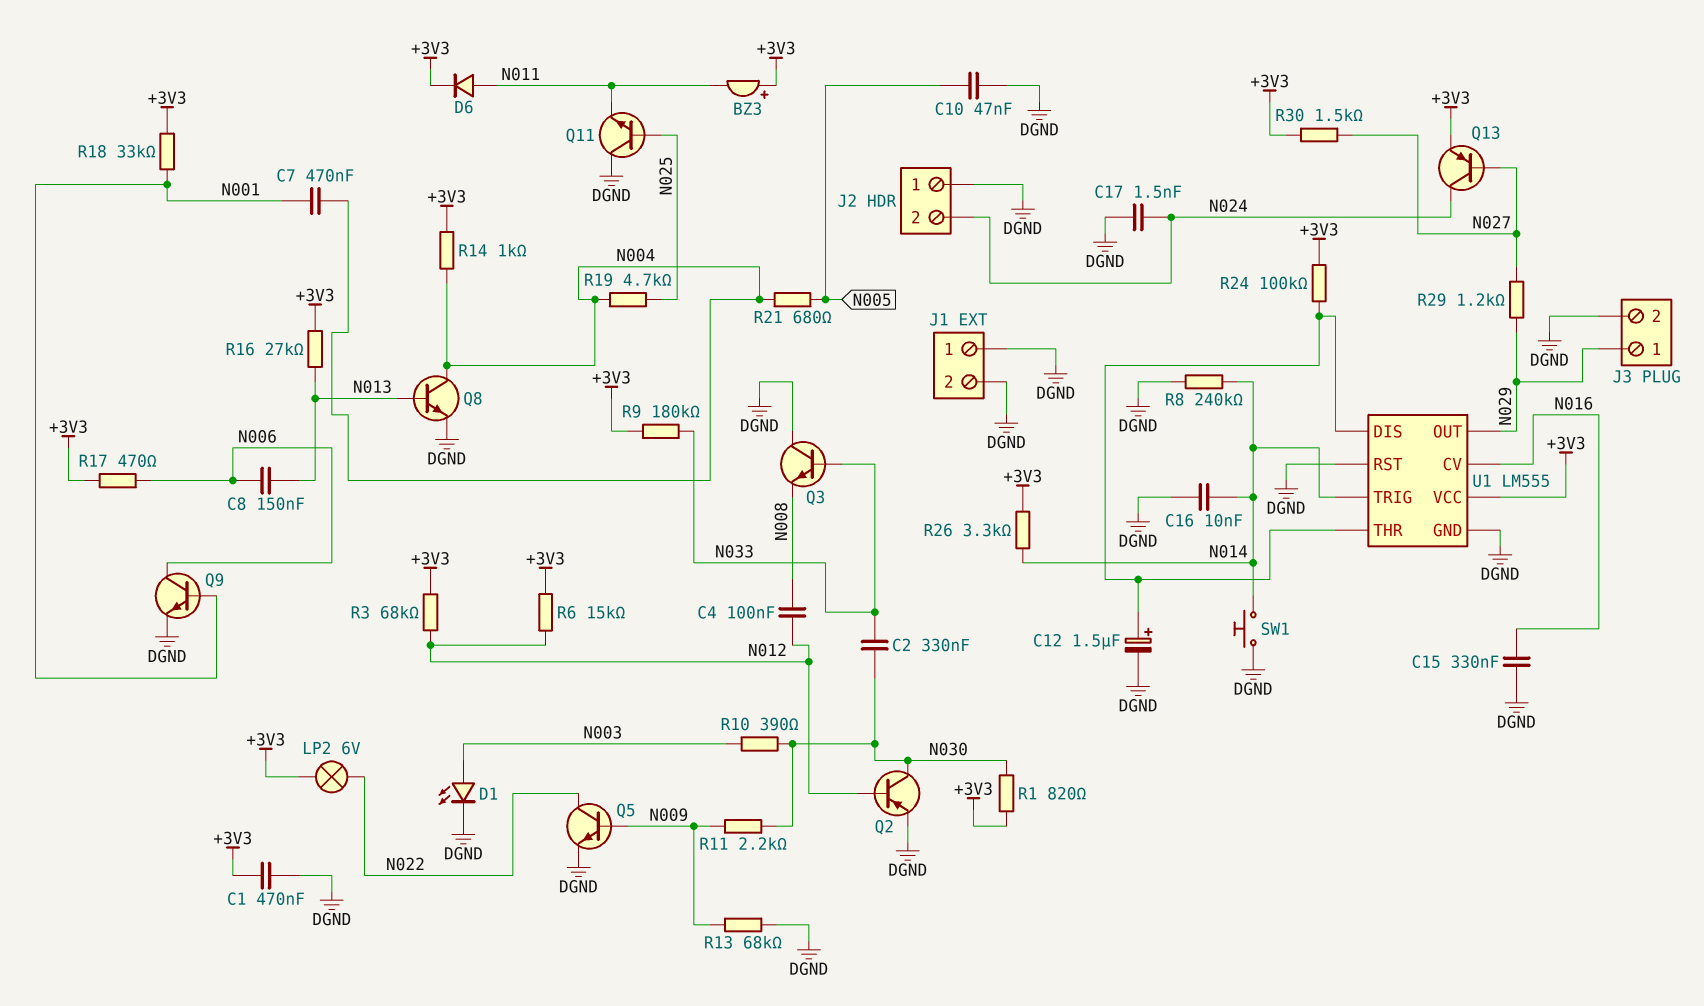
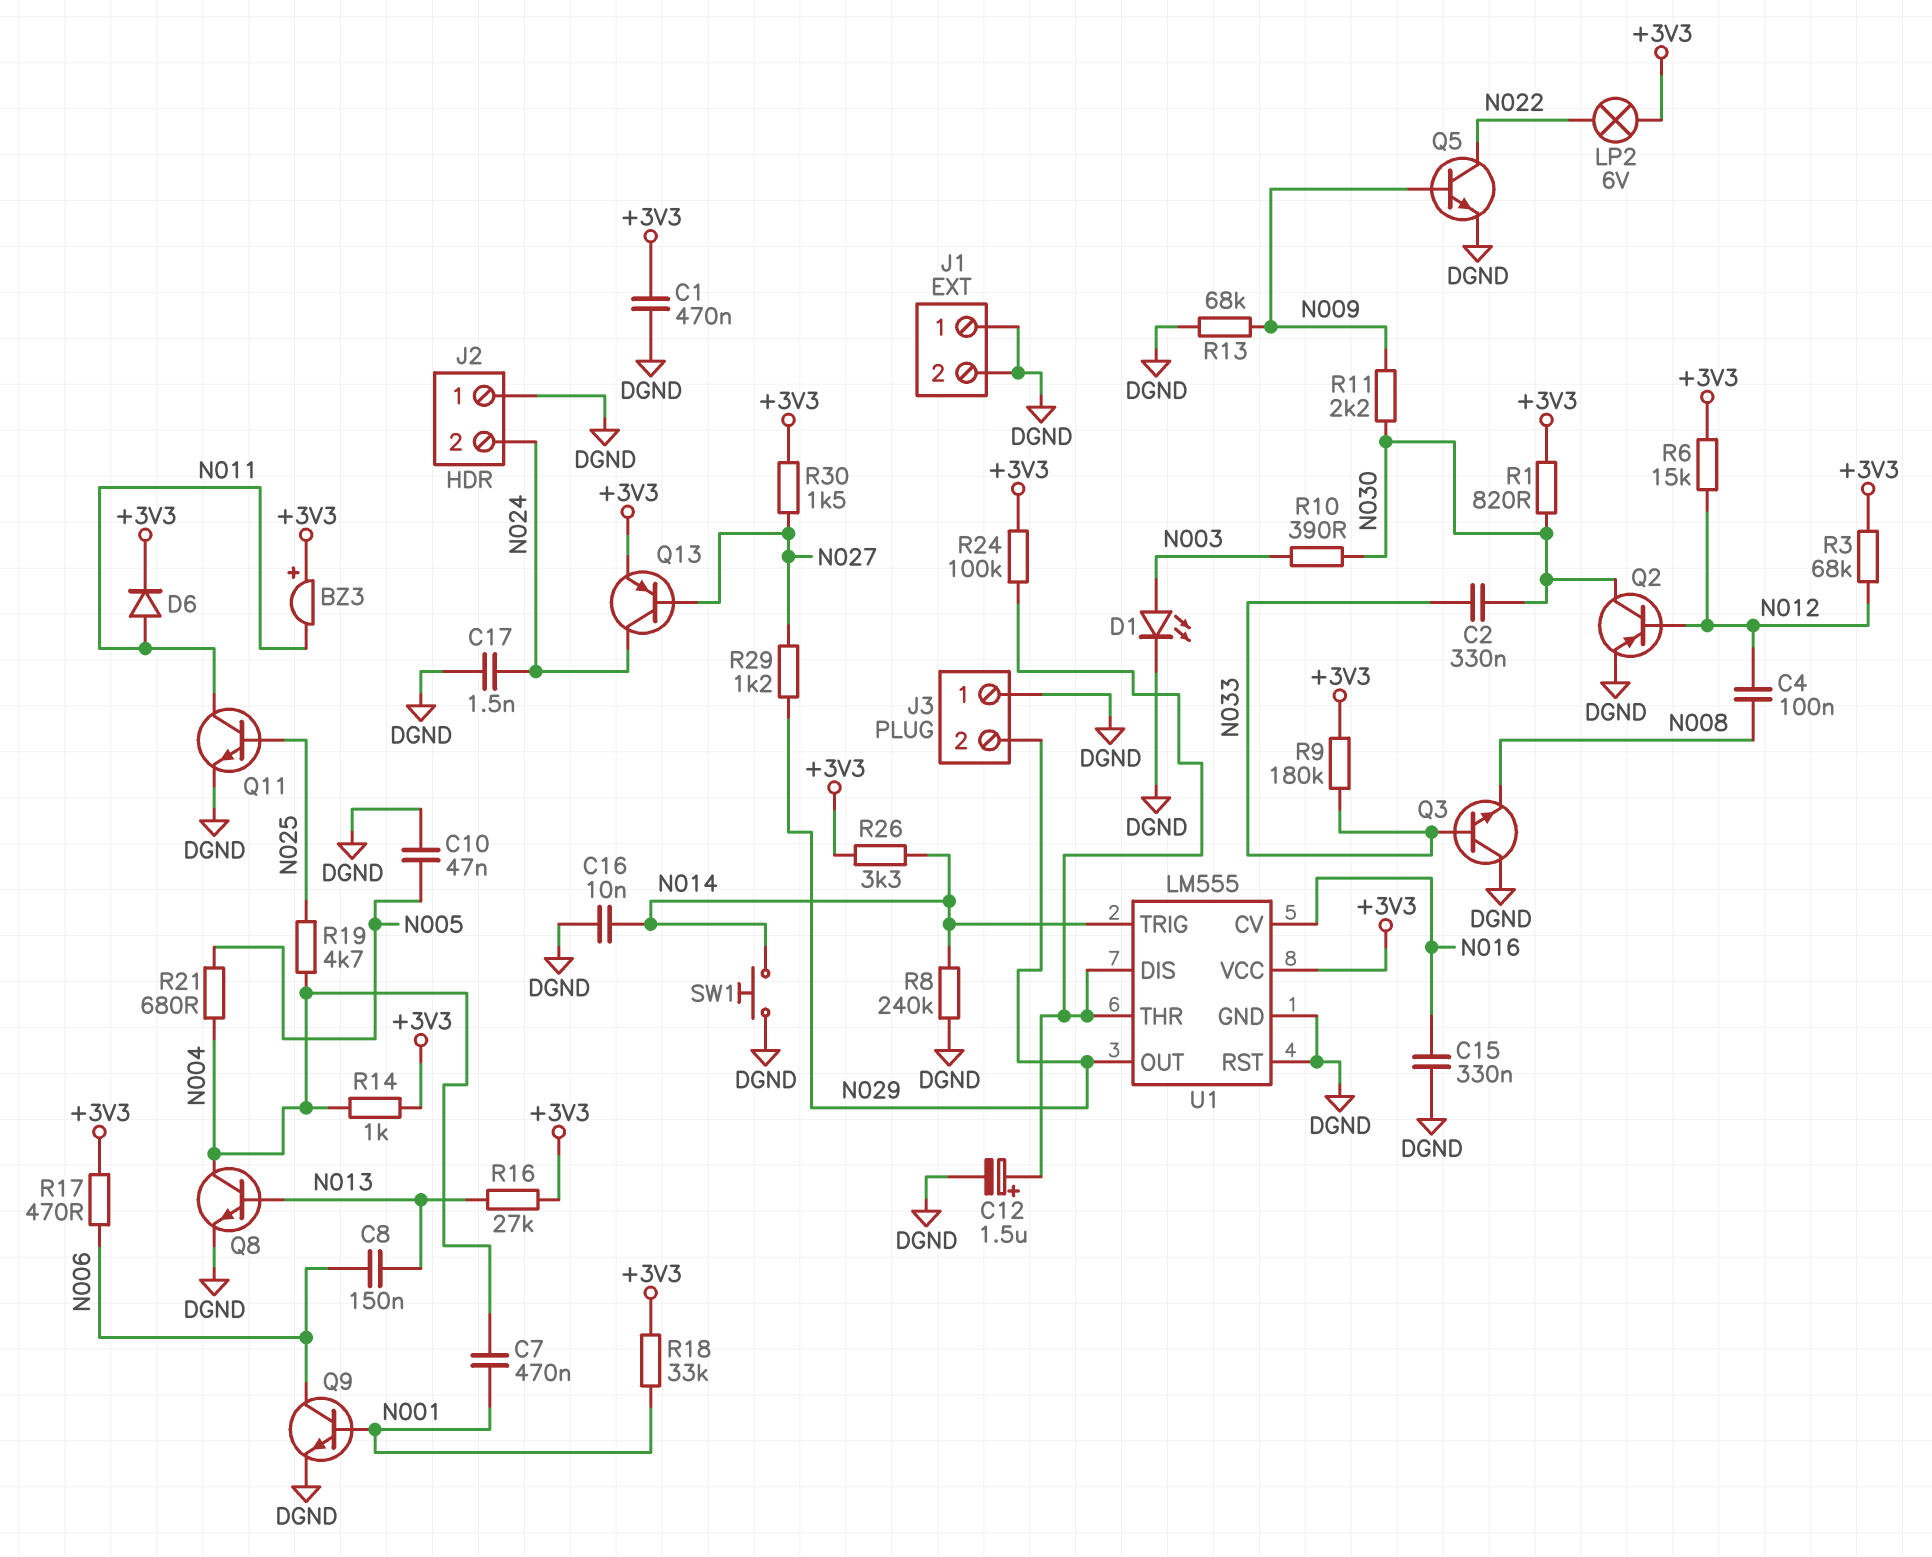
J3 pin 1: N029 -> DGND
J3 pin 2: DGND -> N029
Q11: NPN (B N025, C DGND, E N011) -> NPN (B N025, C N011, E DGND)

